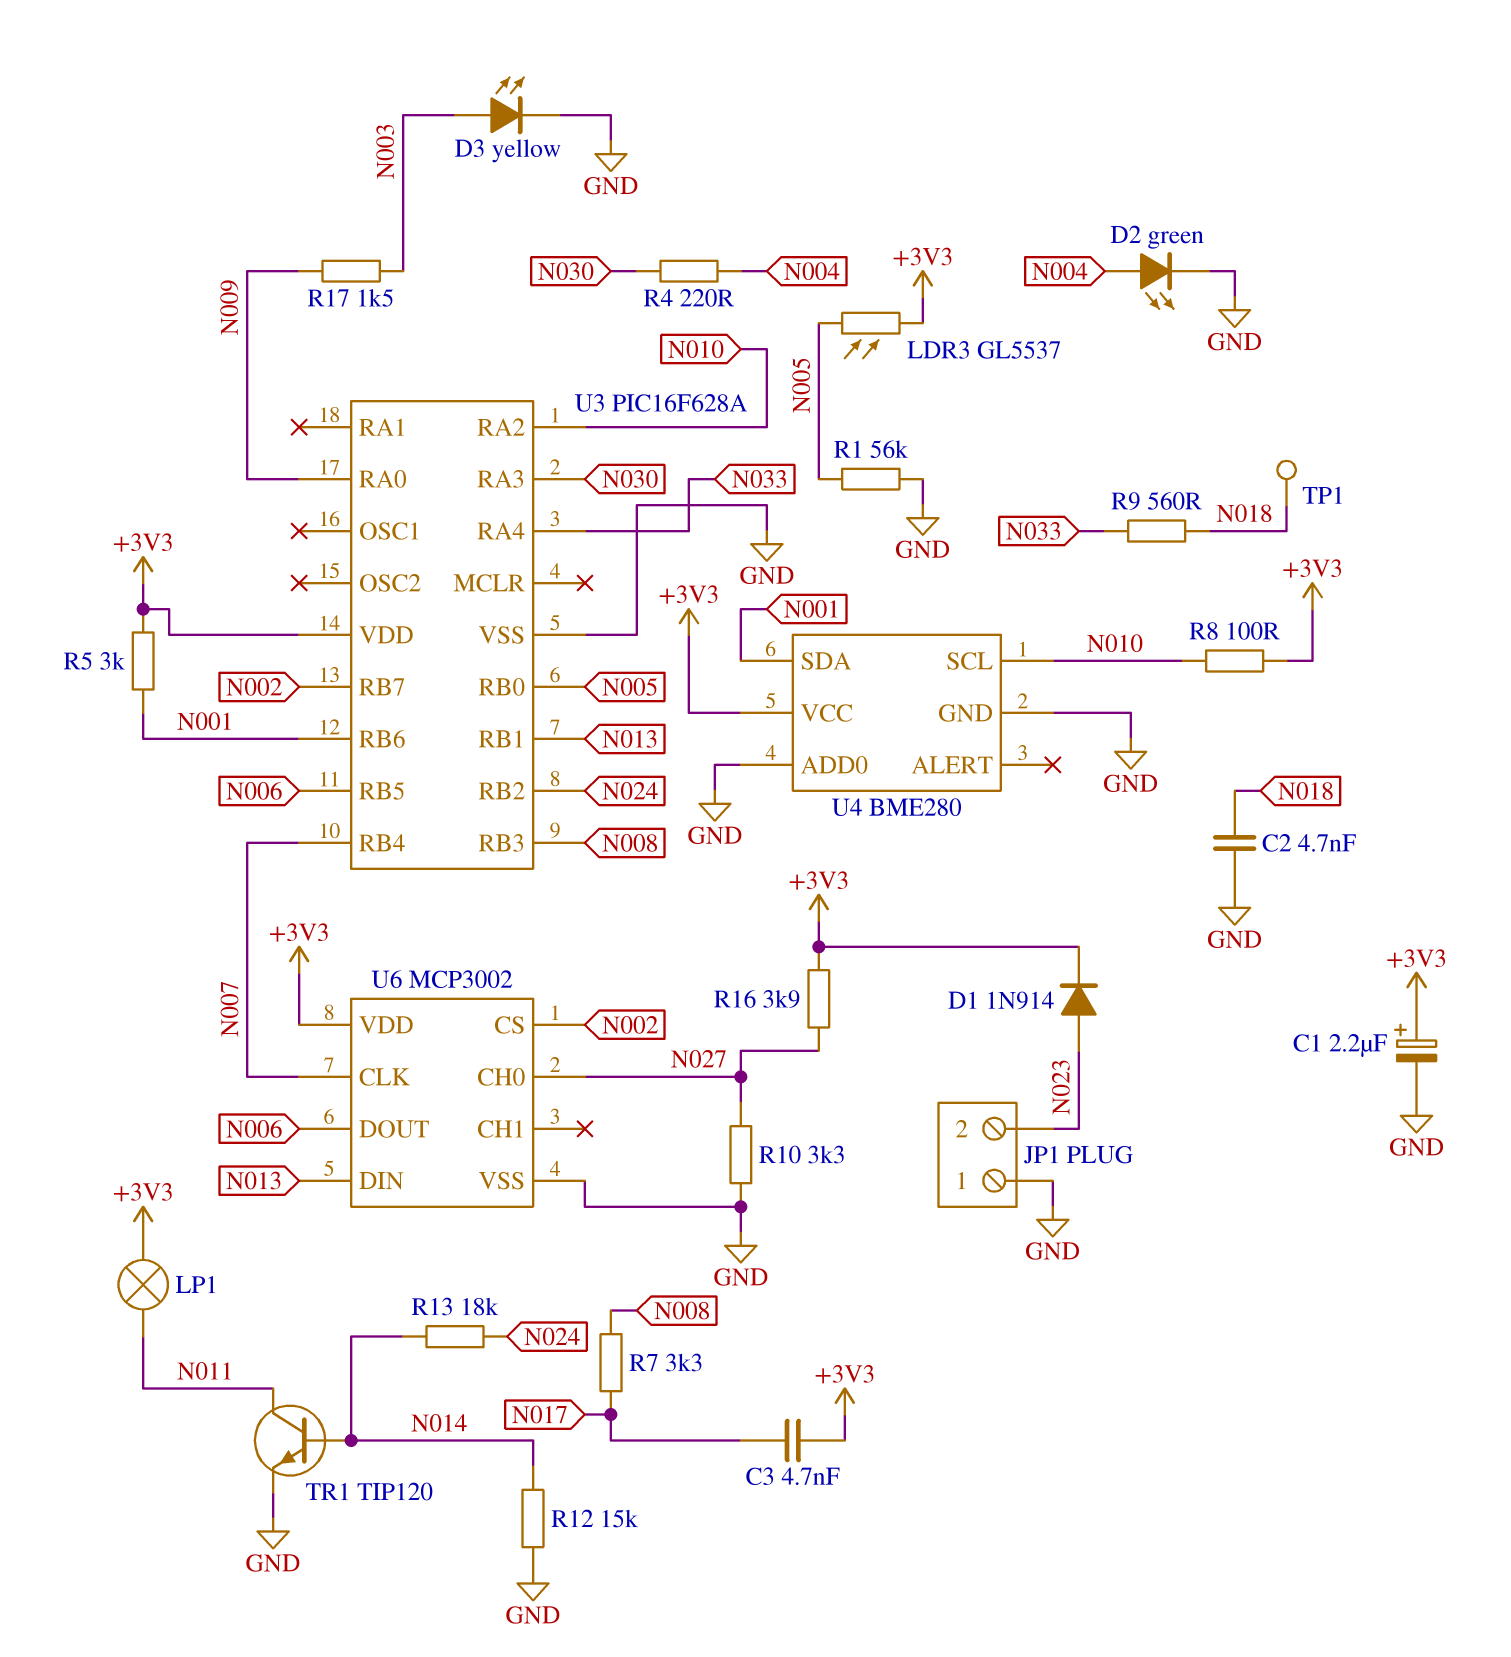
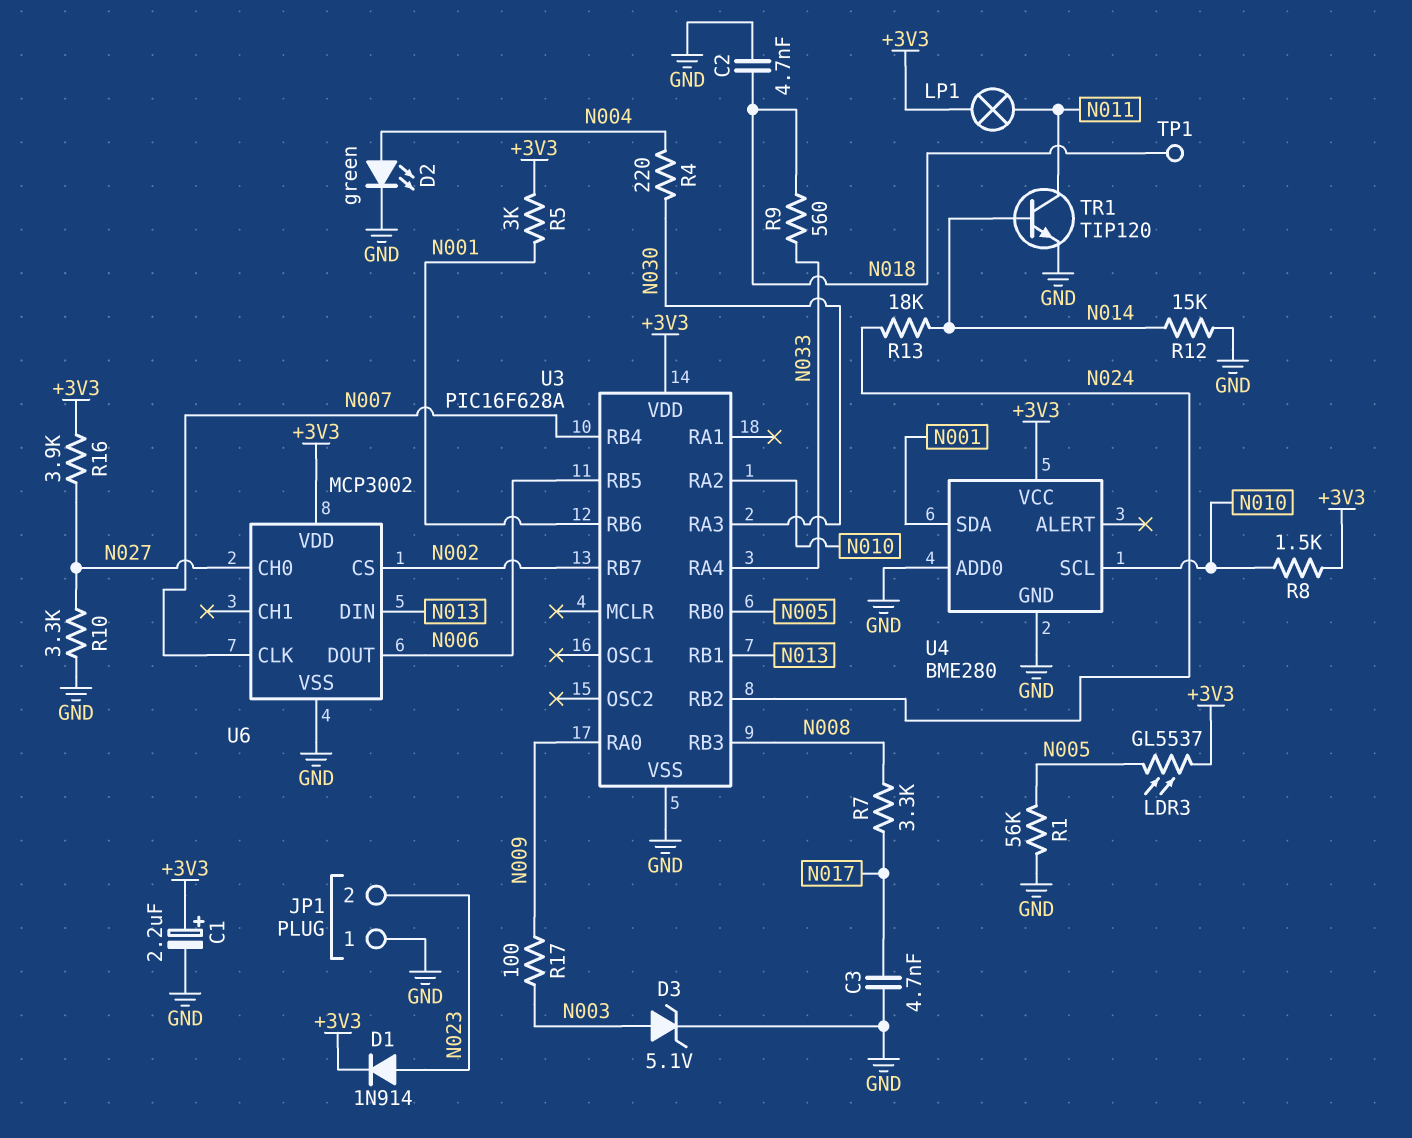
C3: 4.7nF (+3V3, N017) -> 4.7nF (GND, N017)
D3: LED yellow (A N003, K GND) -> zener 5.1V (A N003, K GND)
R8: 100 (+3V3, N010) -> 1.5k (+3V3, N010)
R17: 1.5k (N003, N009) -> 100 (N003, N009)

